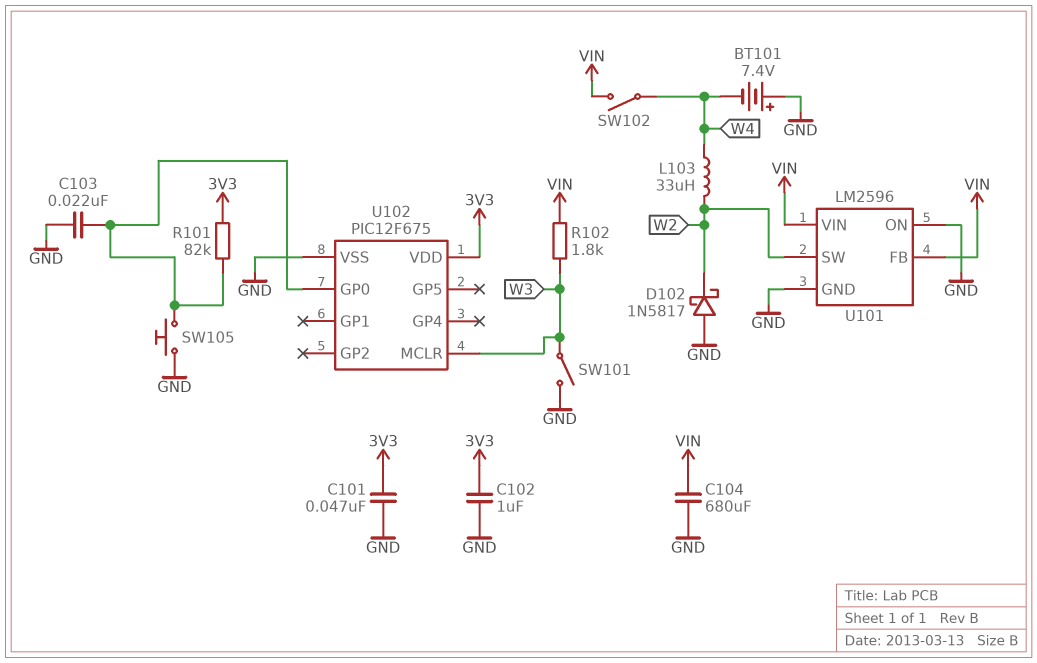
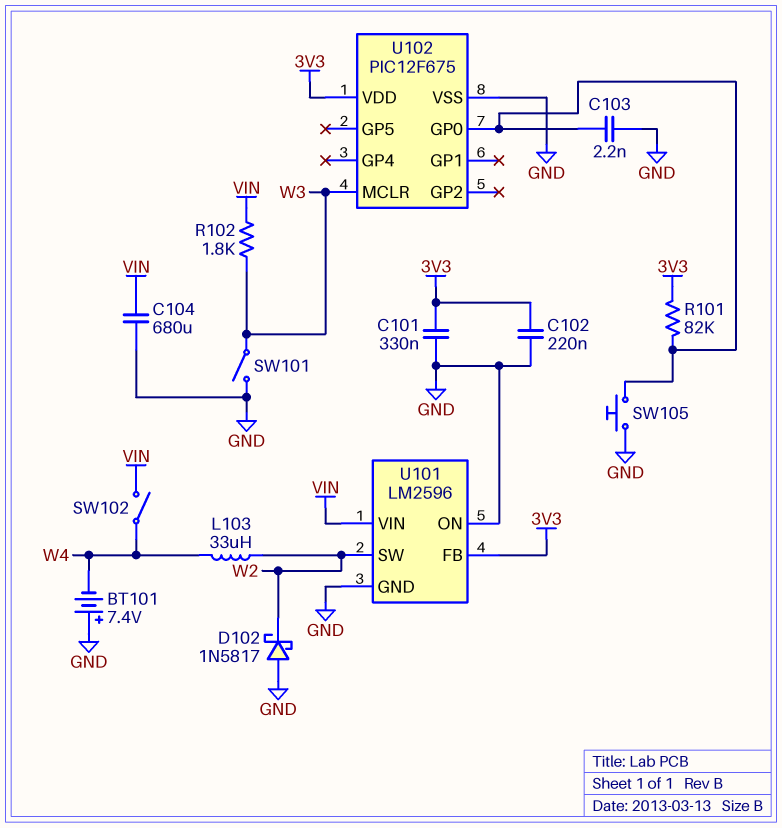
C101: 47nF (3V3, GND) -> 330nF (3V3, GND)
C102: 1uF (3V3, GND) -> 220nF (3V3, GND)
C103: 22nF (GND, U102/GP0) -> 2.2nF (GND, U102/GP0)
U101 pin FB: VIN -> 3V3

